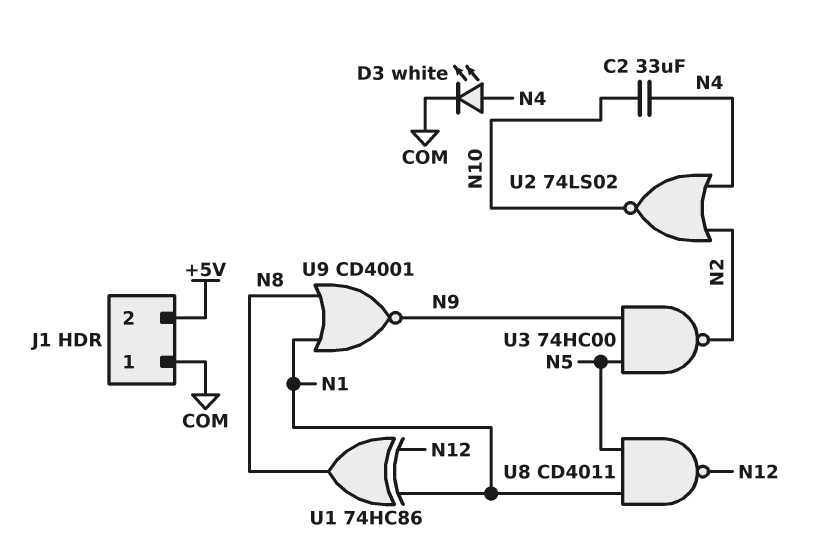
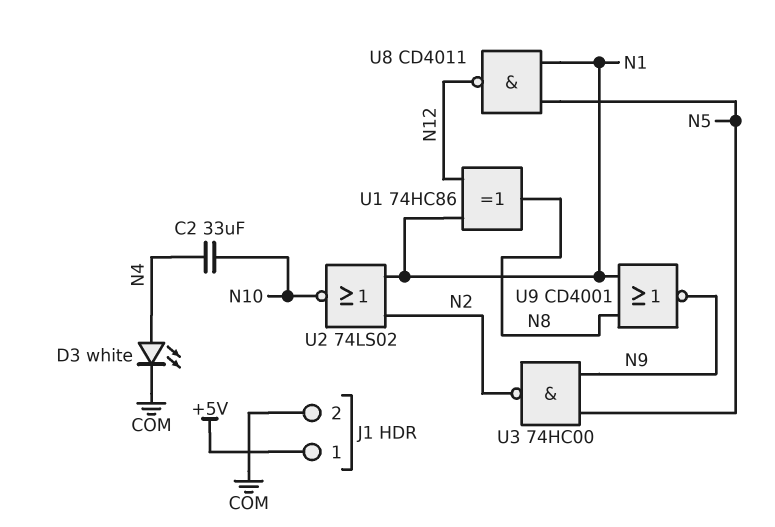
J1 pin 1: COM -> +5V
J1 pin 2: +5V -> COM
U2: NOR 74LS02 (in N2, in N4, out N10) -> NOR 74LS02 (in N1, in N2, out N10)

